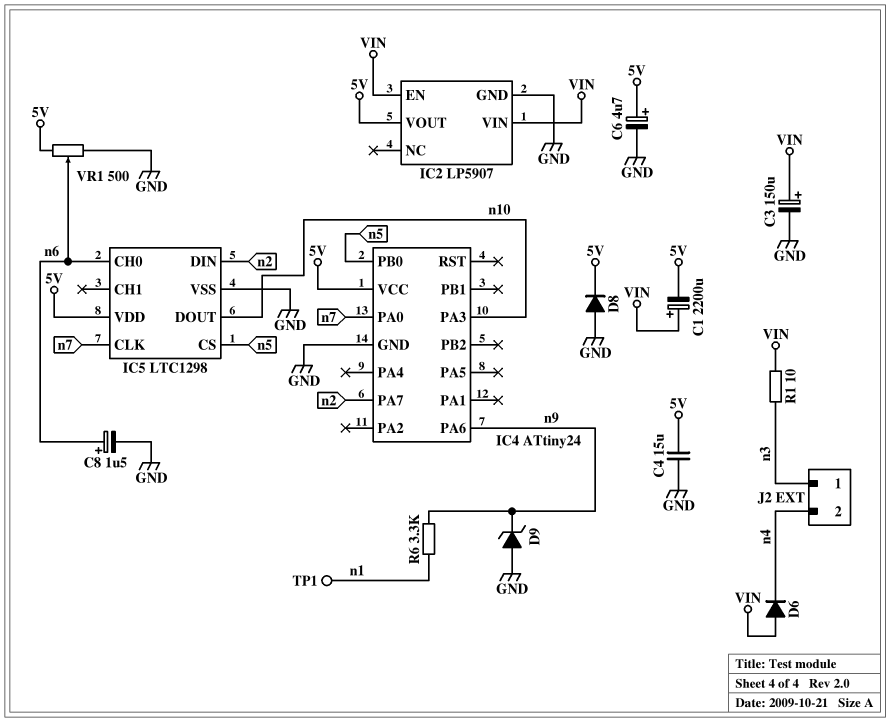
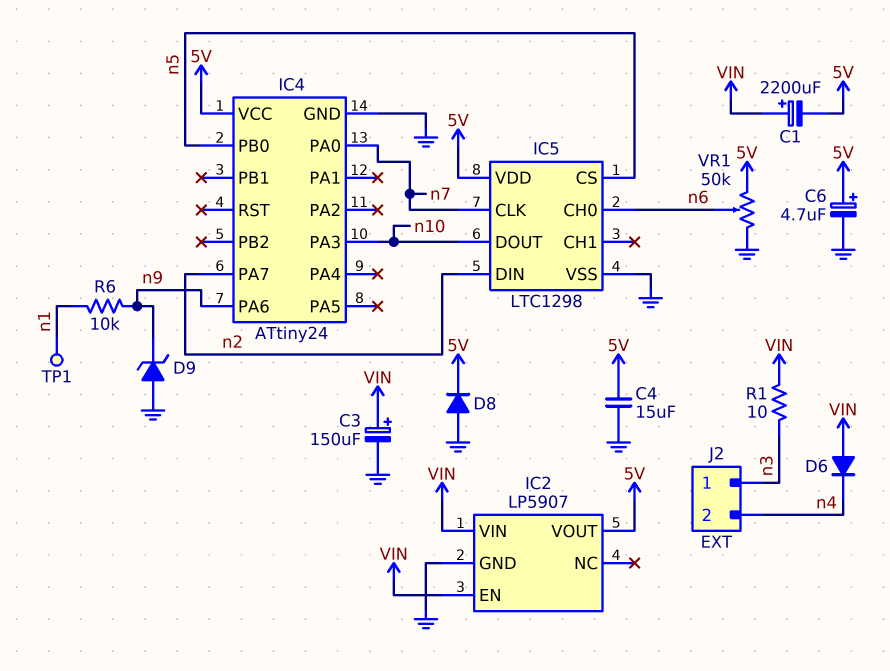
C8: 1.5uF (plus n6, minus GND) -> none
R6: 3.3k (n1, n9) -> 10k (n1, n9)
VR1: 500 (5V, GND, wiper n6) -> 50k (5V, GND, wiper n6)

